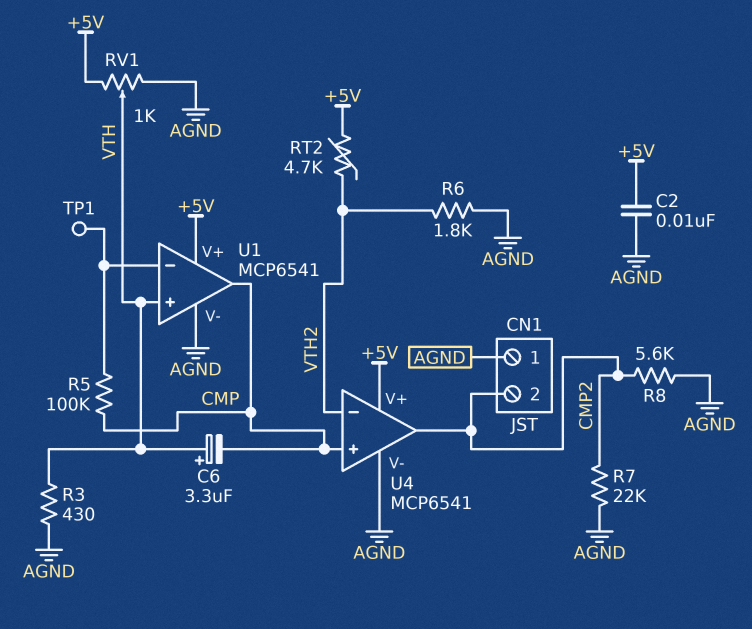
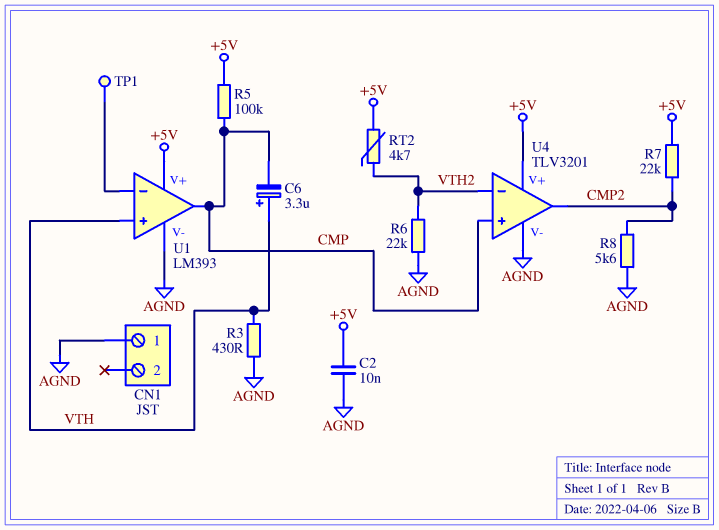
CN1 pin 2: CMP2 -> none
R5: 100k (CMP, U1/in-) -> 100k (+5V, CMP)
R6: 1.8k (AGND, VTH2) -> 22k (AGND, VTH2)
R7: 22k (AGND, CMP2) -> 22k (+5V, CMP2)
RV1: 1k (+5V, AGND, wiper VTH) -> none
U1: MCP6541 -> LM393
U4: MCP6541 -> TLV3201

